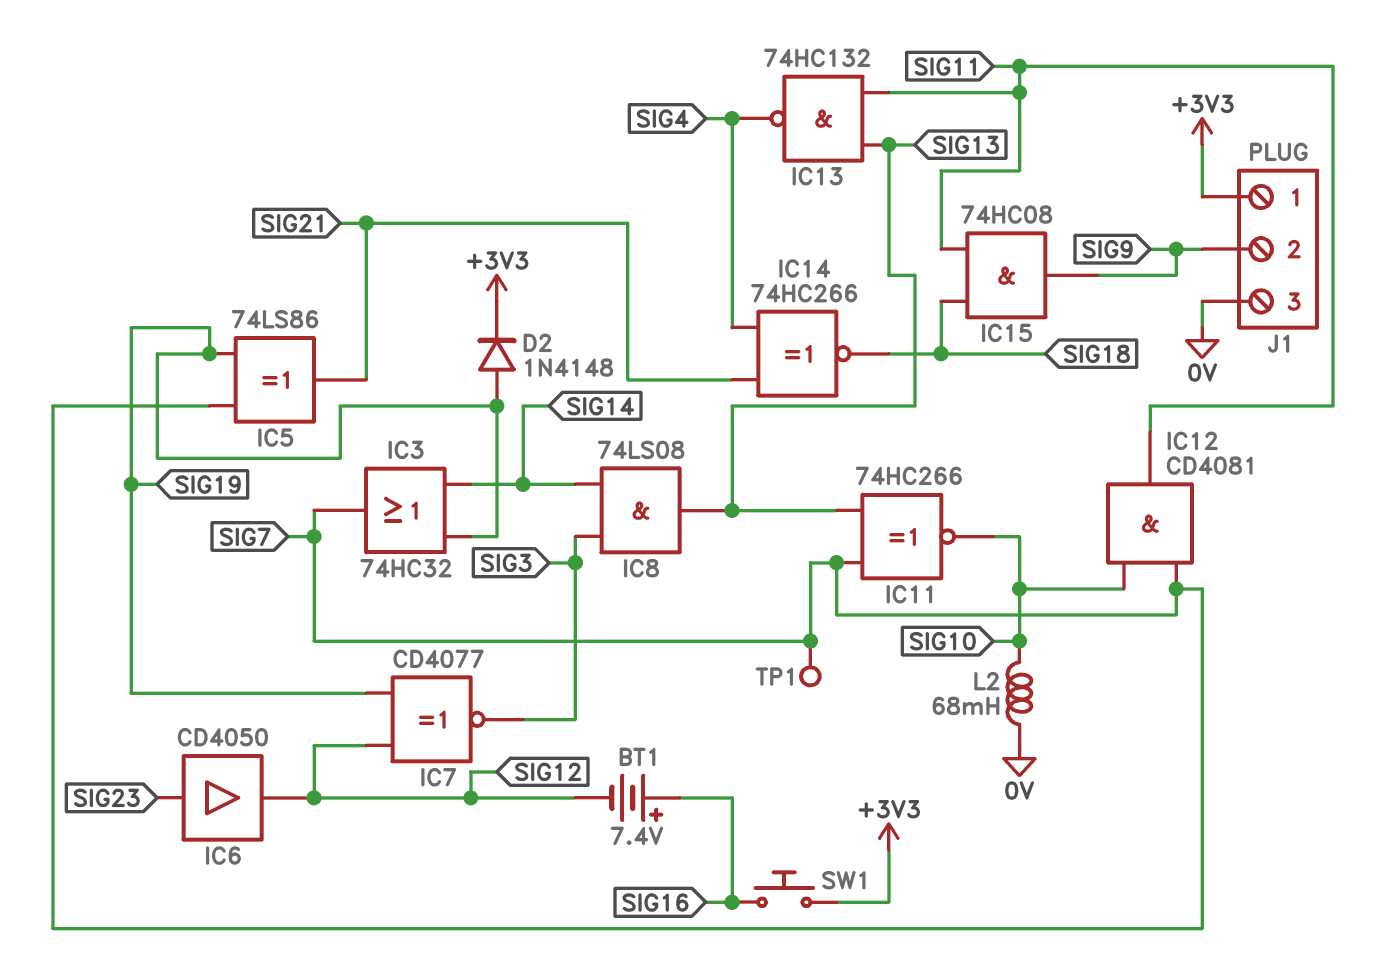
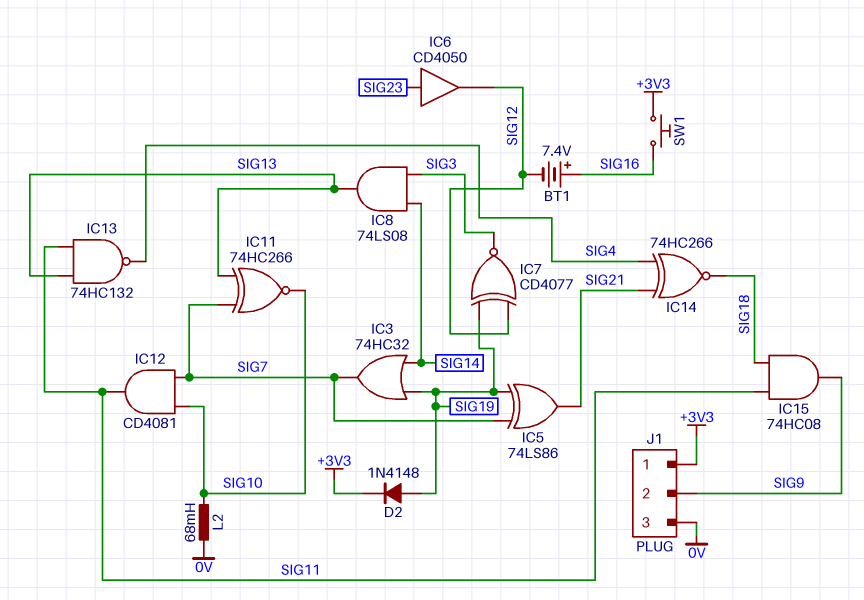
TP1: test point (SIG7) -> none

